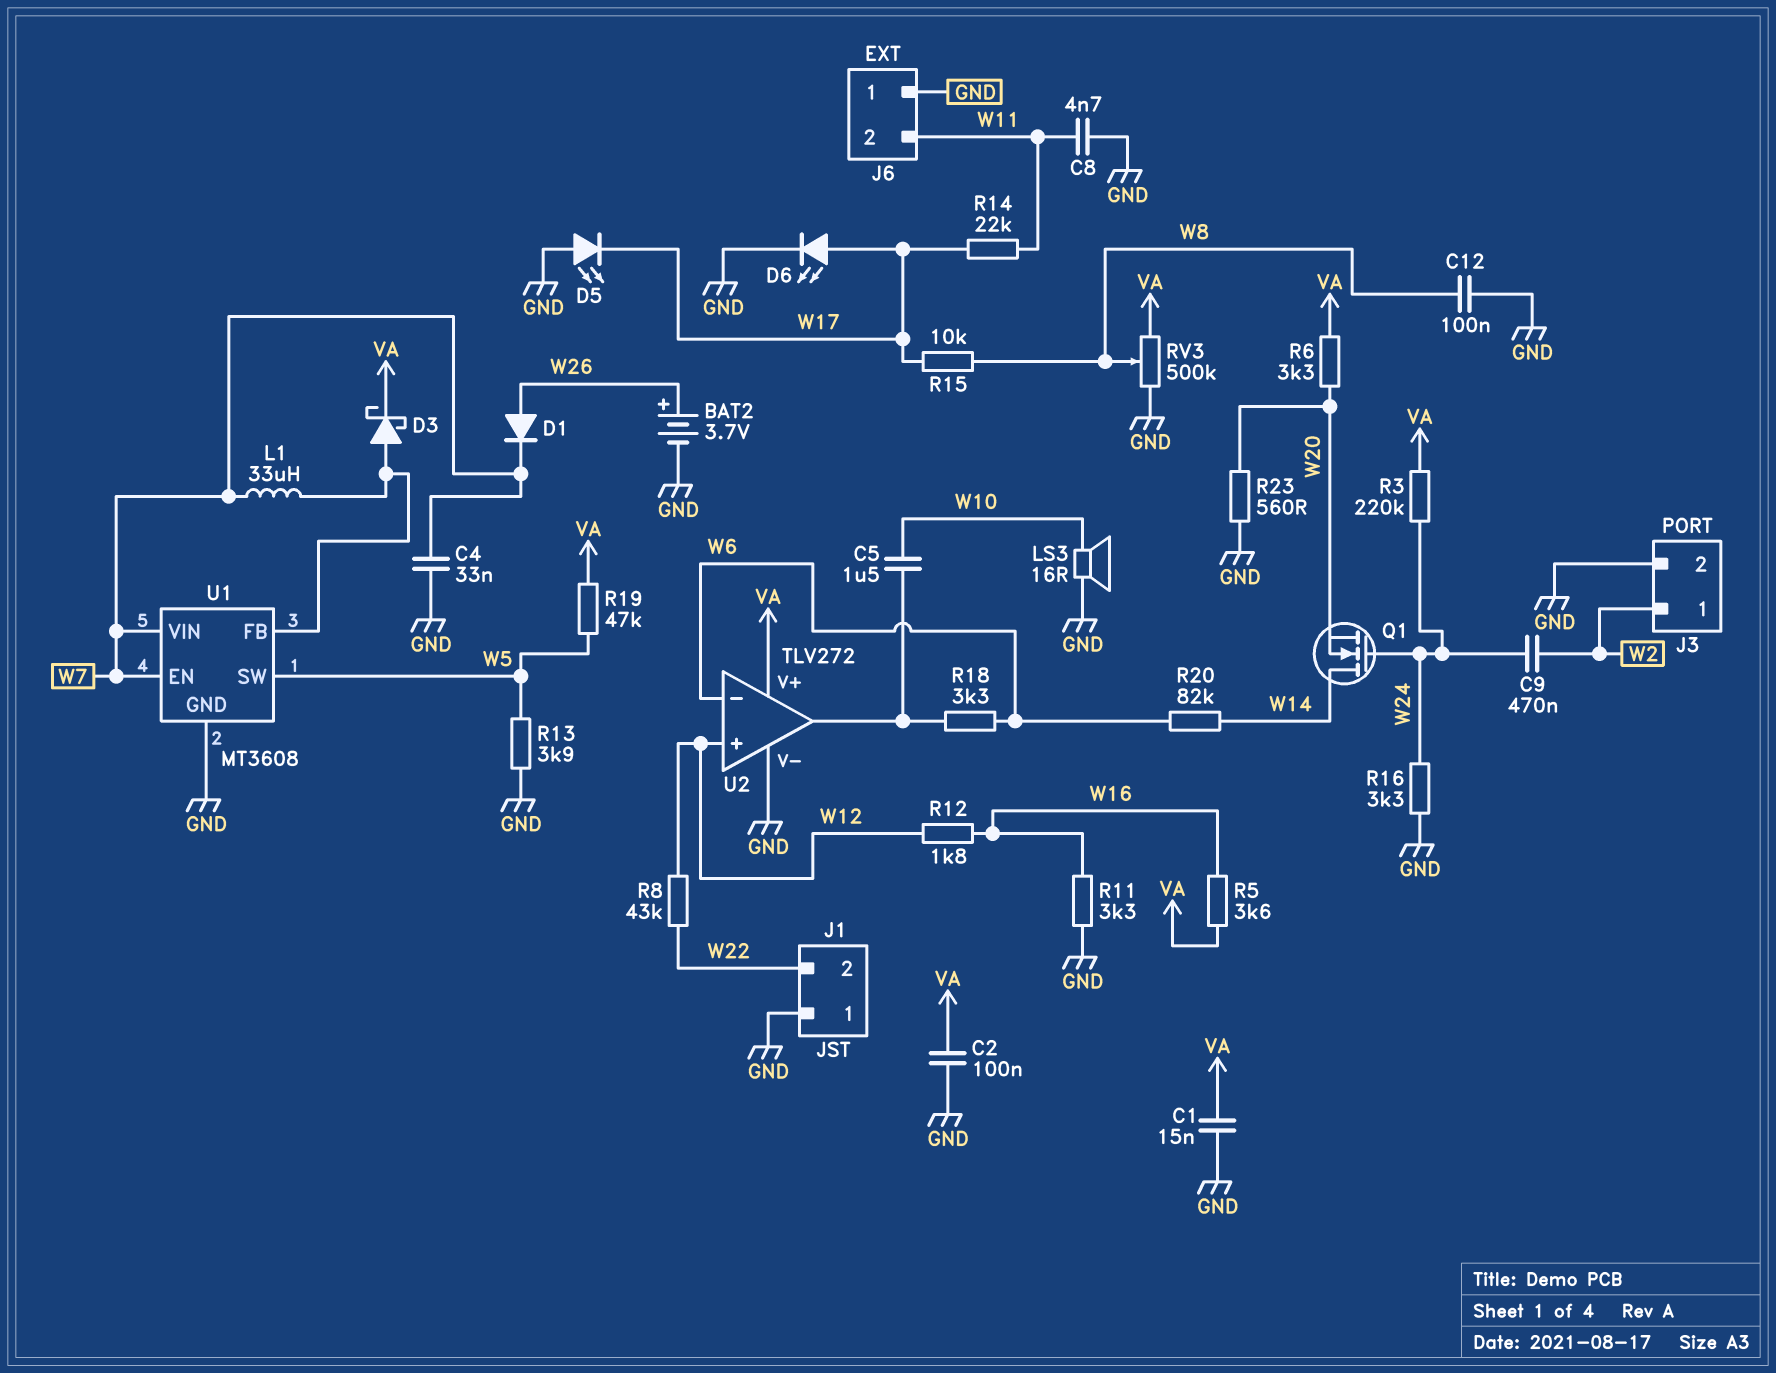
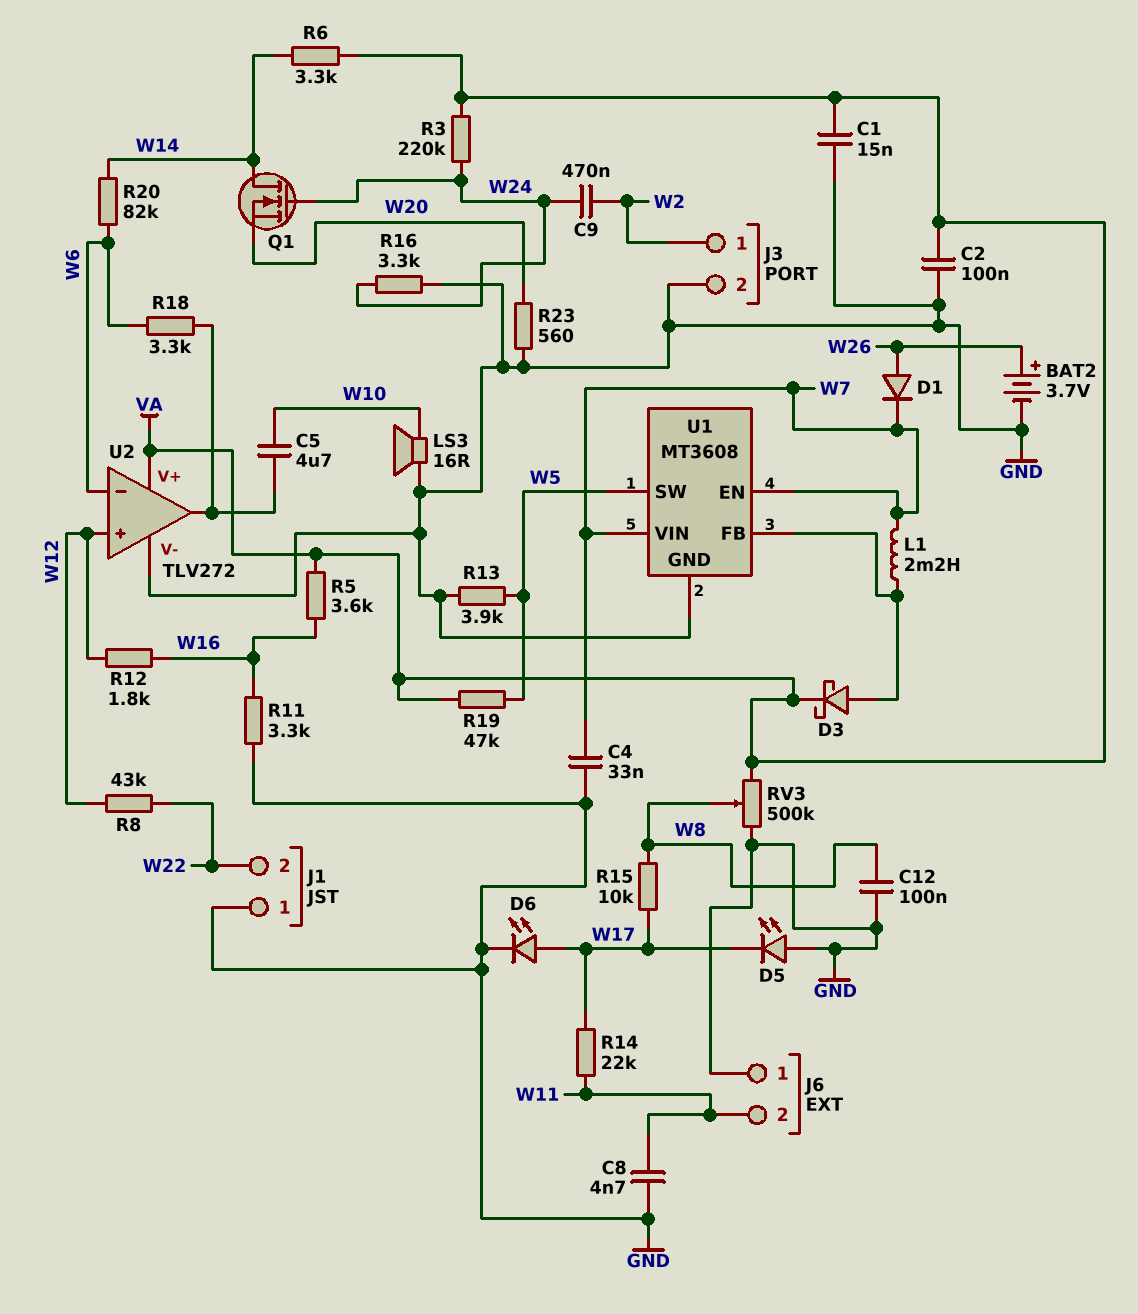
C5: 1.5uF (U2/out, W10) -> 4.7uF (U2/out, W10)
L1: 33uH (U1/FB, W7) -> 2.2mH (U1/FB, W7)
R6: 3.3k (VA, W20) -> 3.3k (VA, W14)

